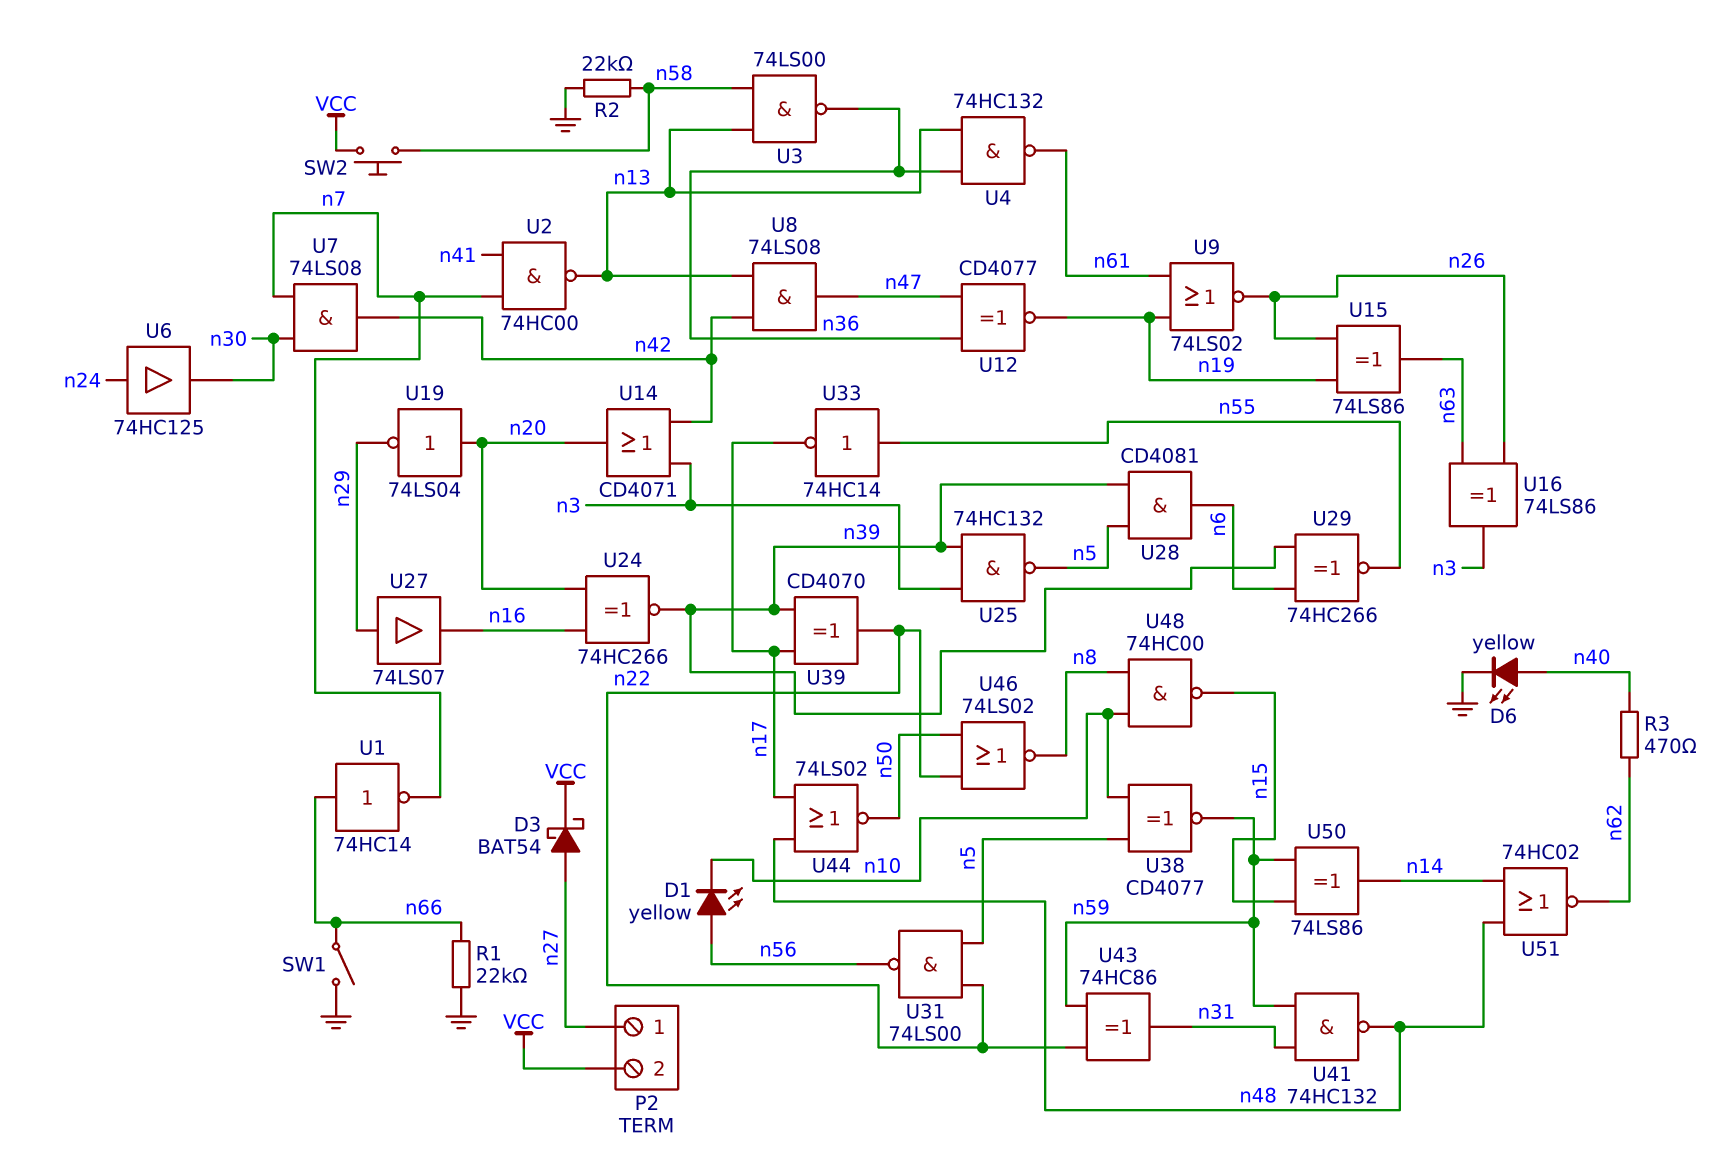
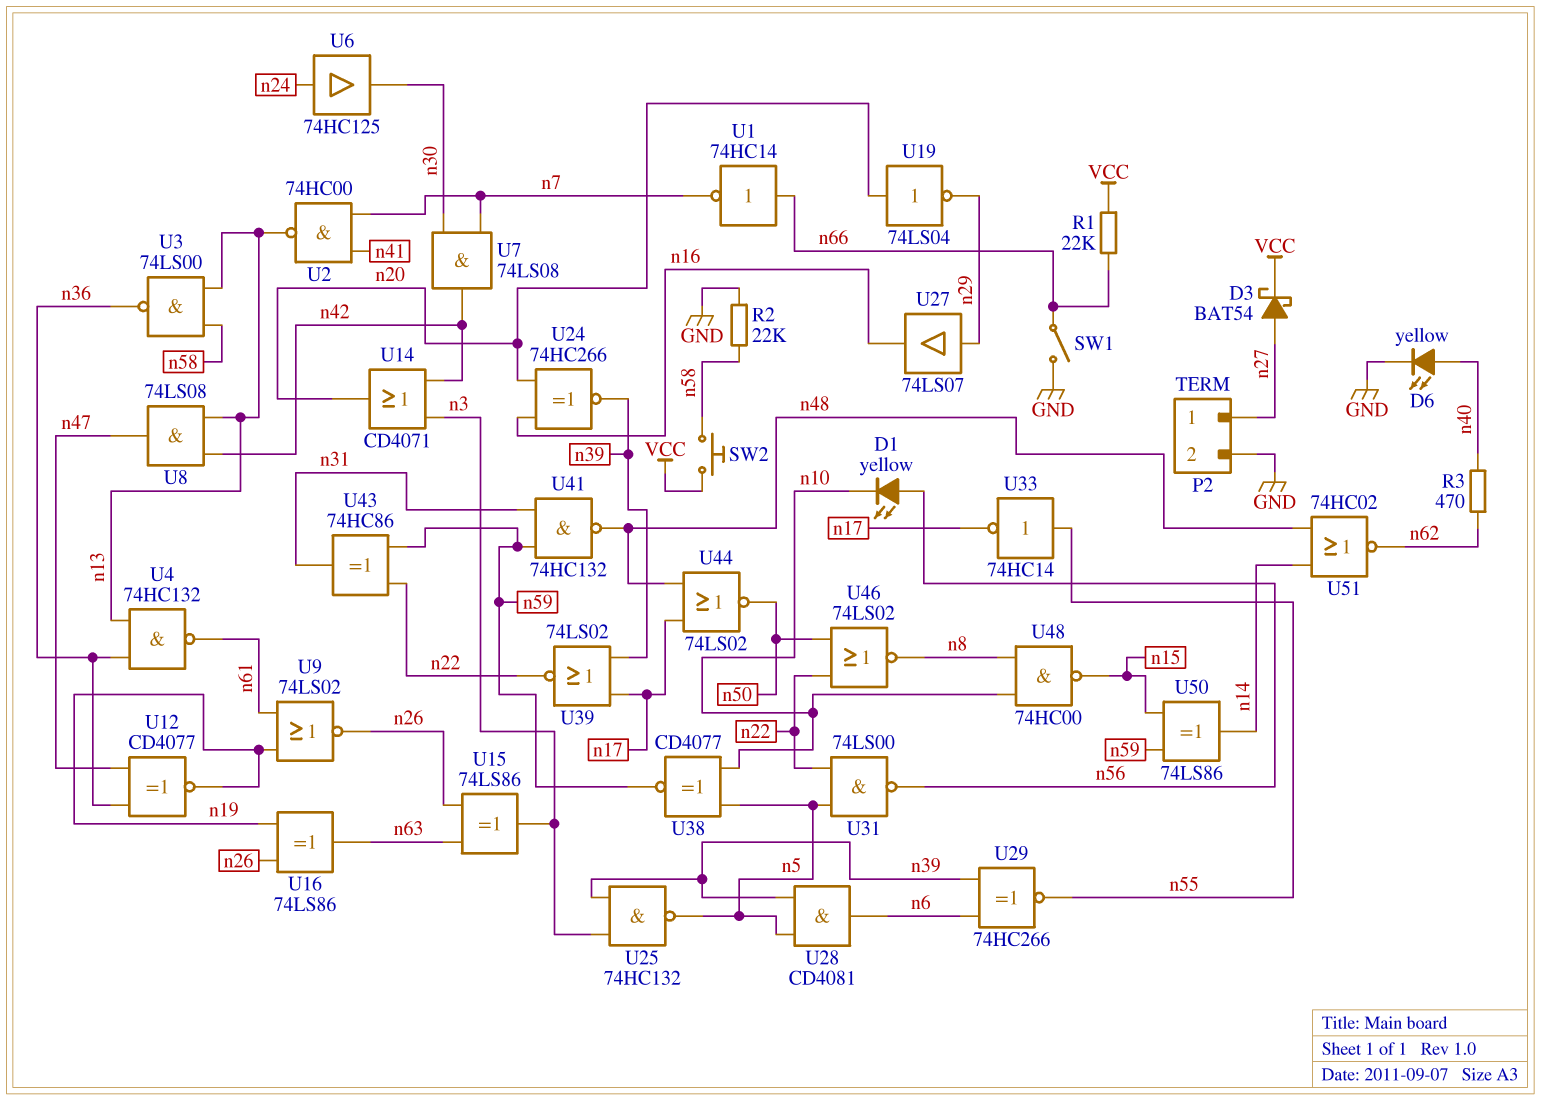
P2 pin 2: VCC -> GND
R1: 22k (GND, n66) -> 22k (VCC, n66)
U15: XOR 74LS86 (in n19, in n26, out n63) -> XOR 74LS86 (in n26, in n63, out n3)
U16: XOR 74LS86 (in n26, in n63, out n3) -> XOR 74LS86 (in n19, in n26, out n63)
U39: XOR CD4070 (in n17, in n39, out n22) -> NOR 74LS02 (in n17, in n39, out n22)

